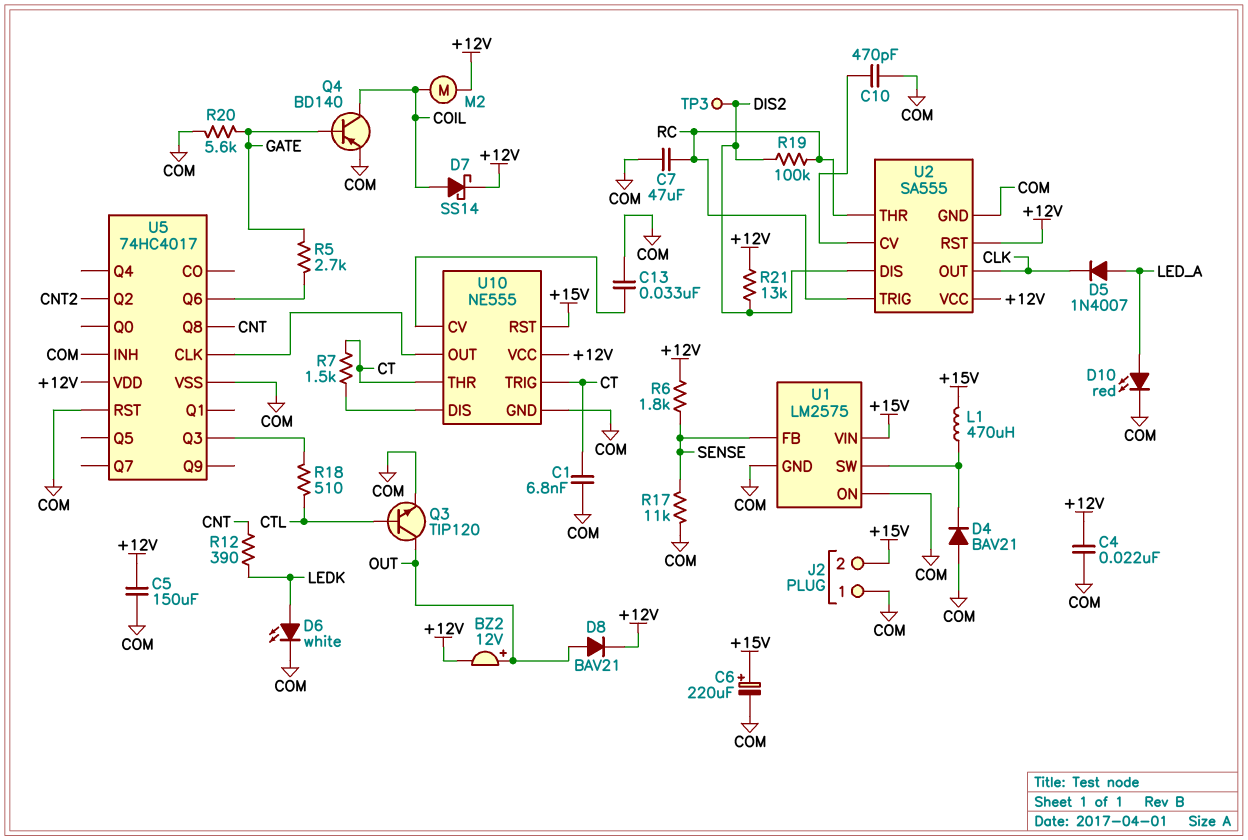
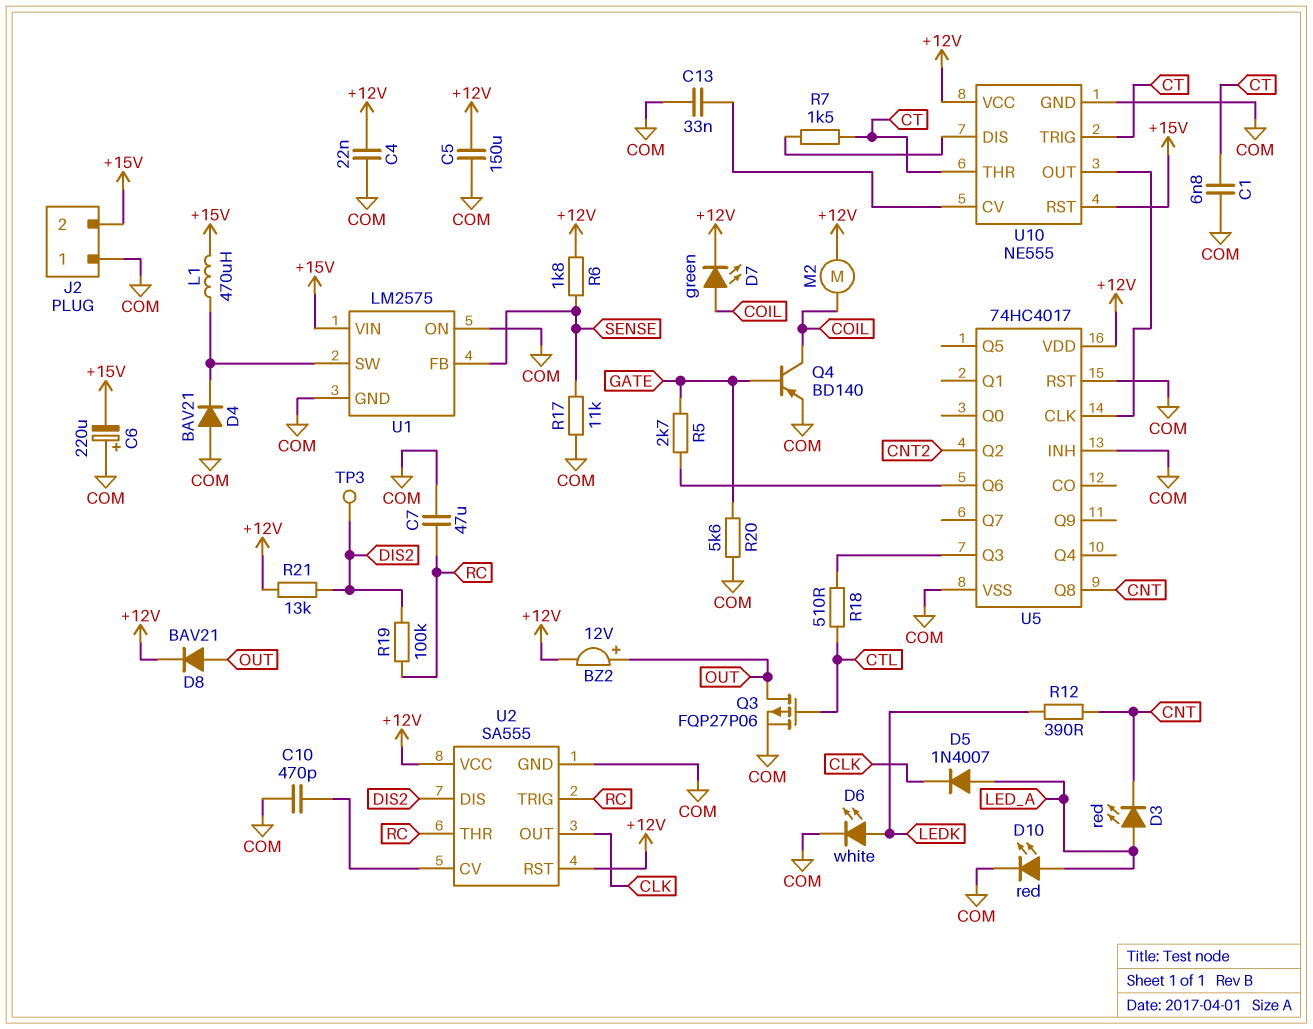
C6: 220uF (plus +15V, minus COM) -> 220uF (plus COM, minus +15V)
D3: none -> LED red (A LED_A, K CNT)
D7: schottky SS14 (A COIL, K +12V) -> LED green (A COIL, K +12V)
Q3: NPN TIP120 (B CTL, C OUT, E COM) -> PMOS FQP27P06 (G CTL, D OUT, S COM)

